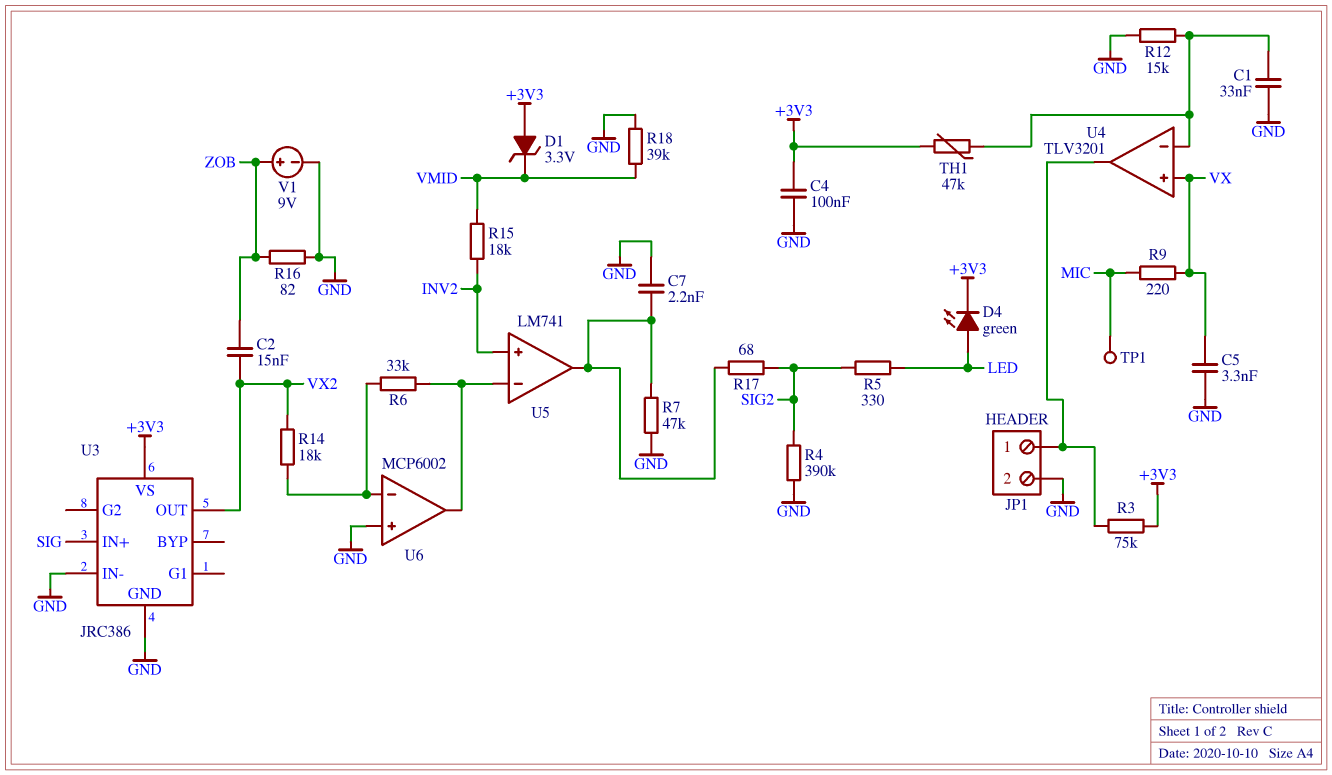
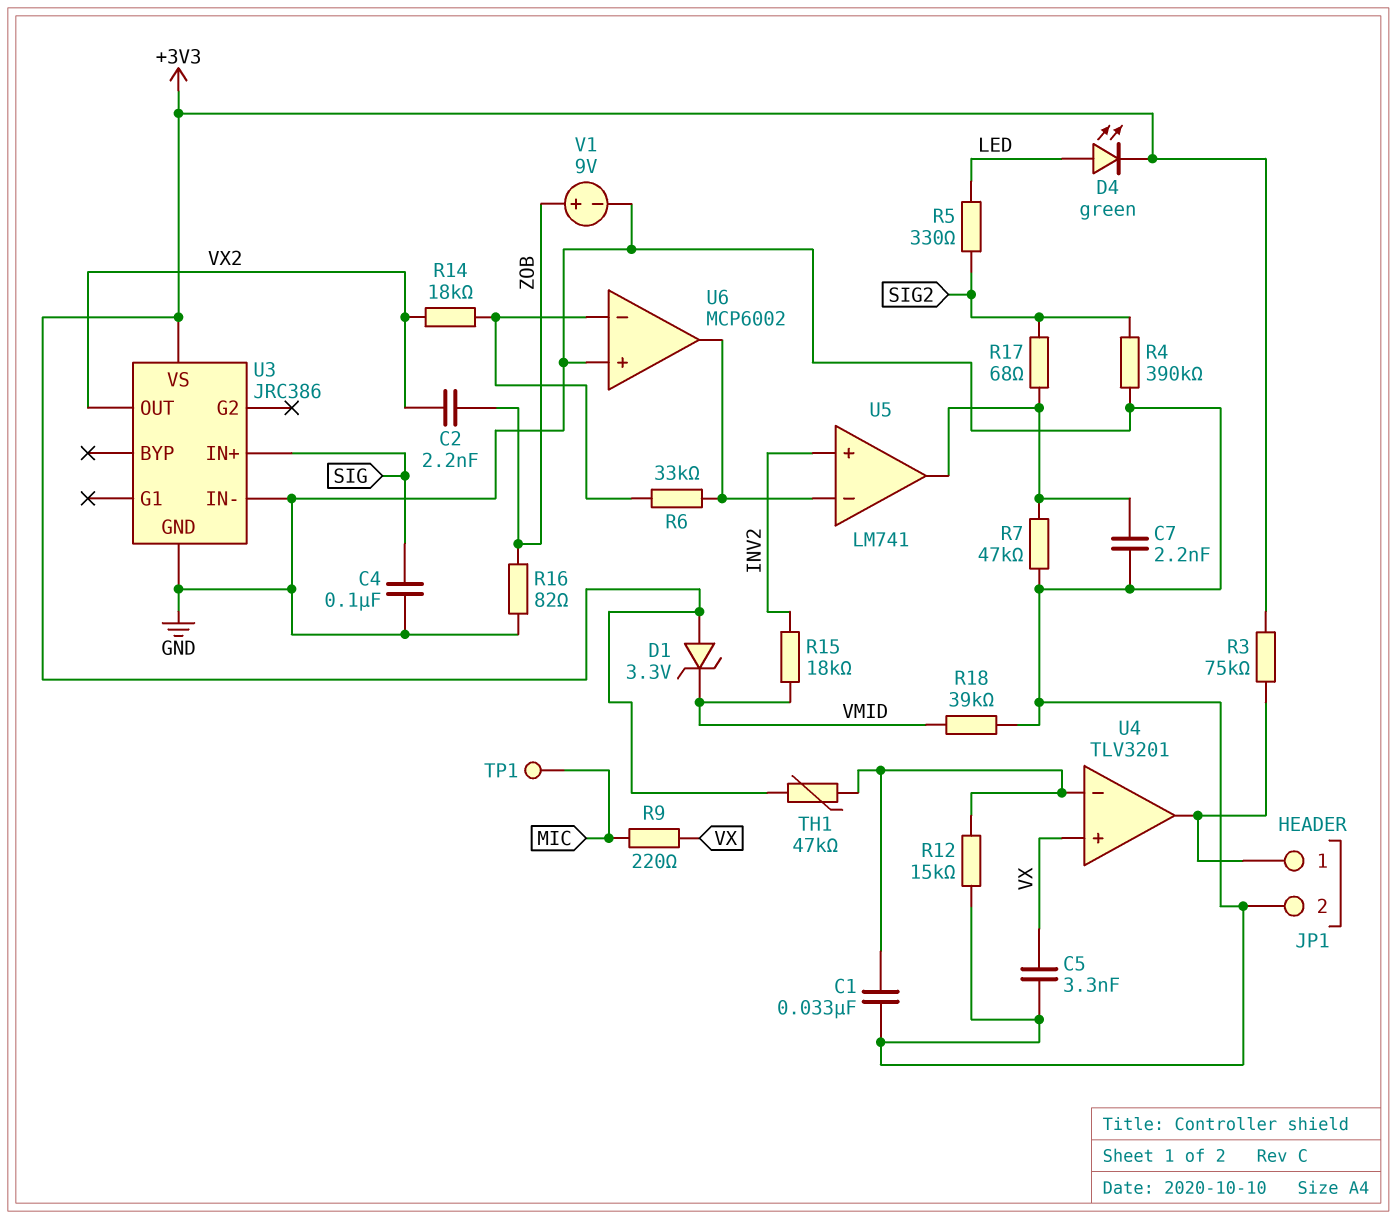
C2: 15nF (VX2, ZOB) -> 2.2nF (VX2, ZOB)
C4: 100nF (+3V3, GND) -> 100nF (GND, SIG)

